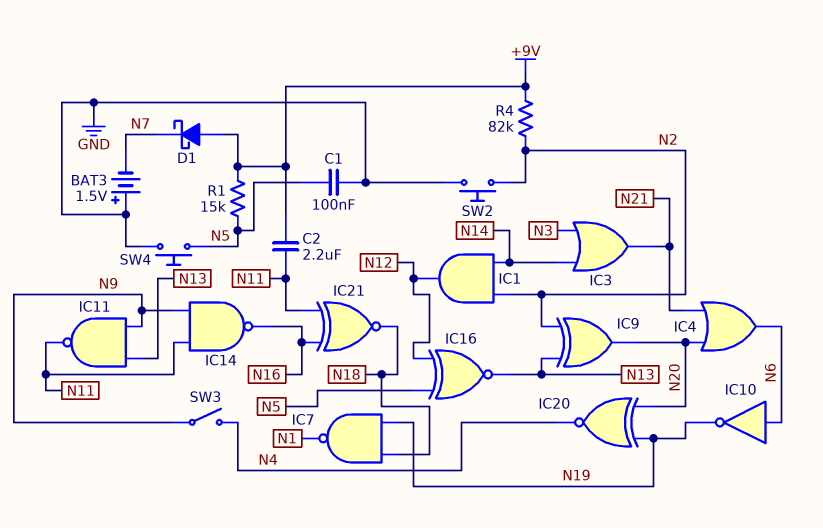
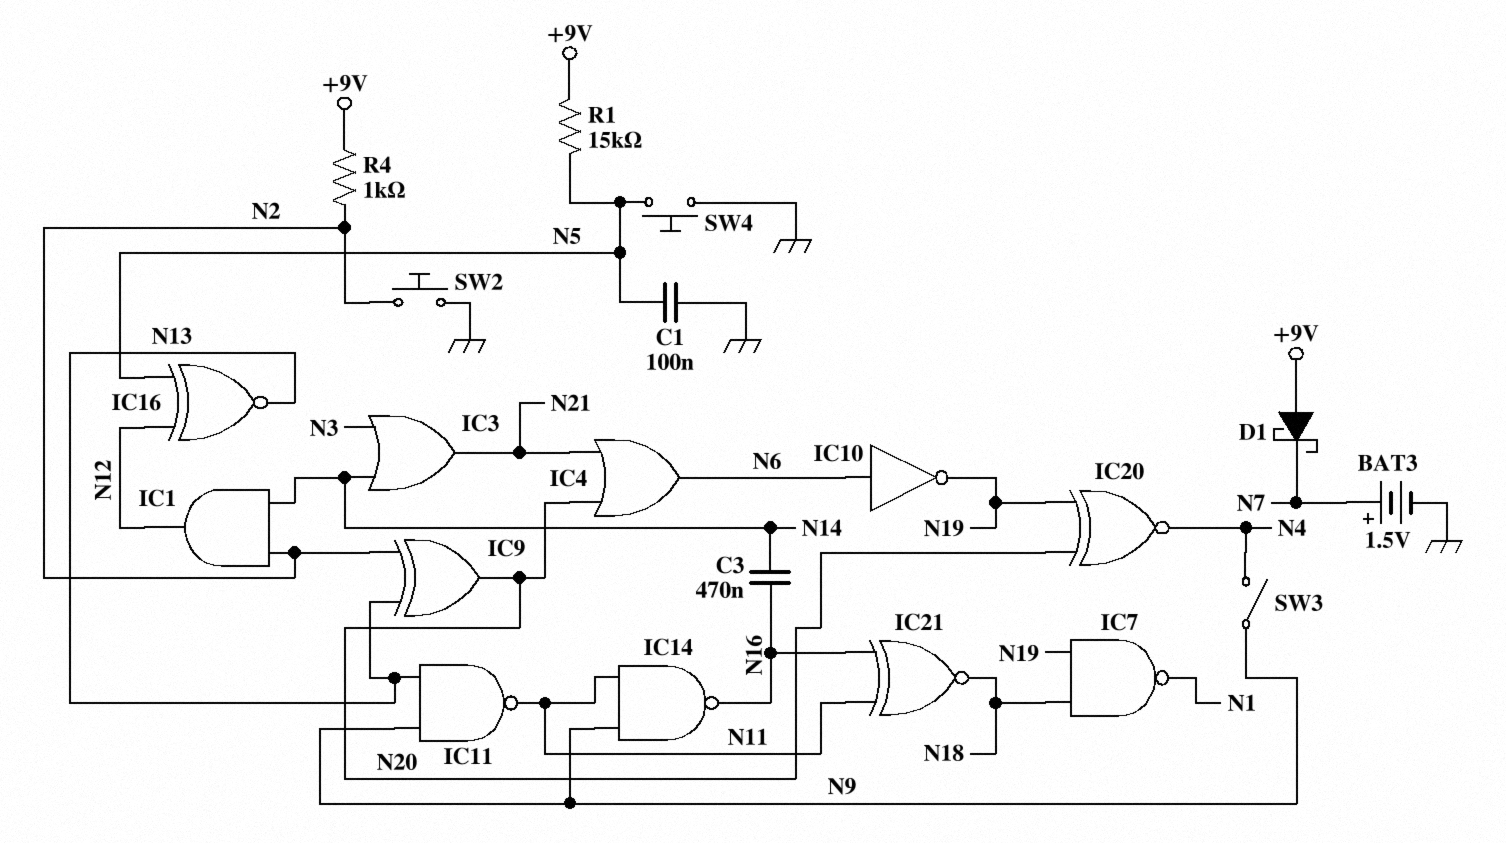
BAT3: 1.5V (plus GND, minus N7) -> 1.5V (plus N7, minus GND)
C2: 2.2uF (+9V, N11) -> none
C3: none -> 470nF (N14, N16)
R4: 82k (+9V, N2) -> 1k (+9V, N2)

